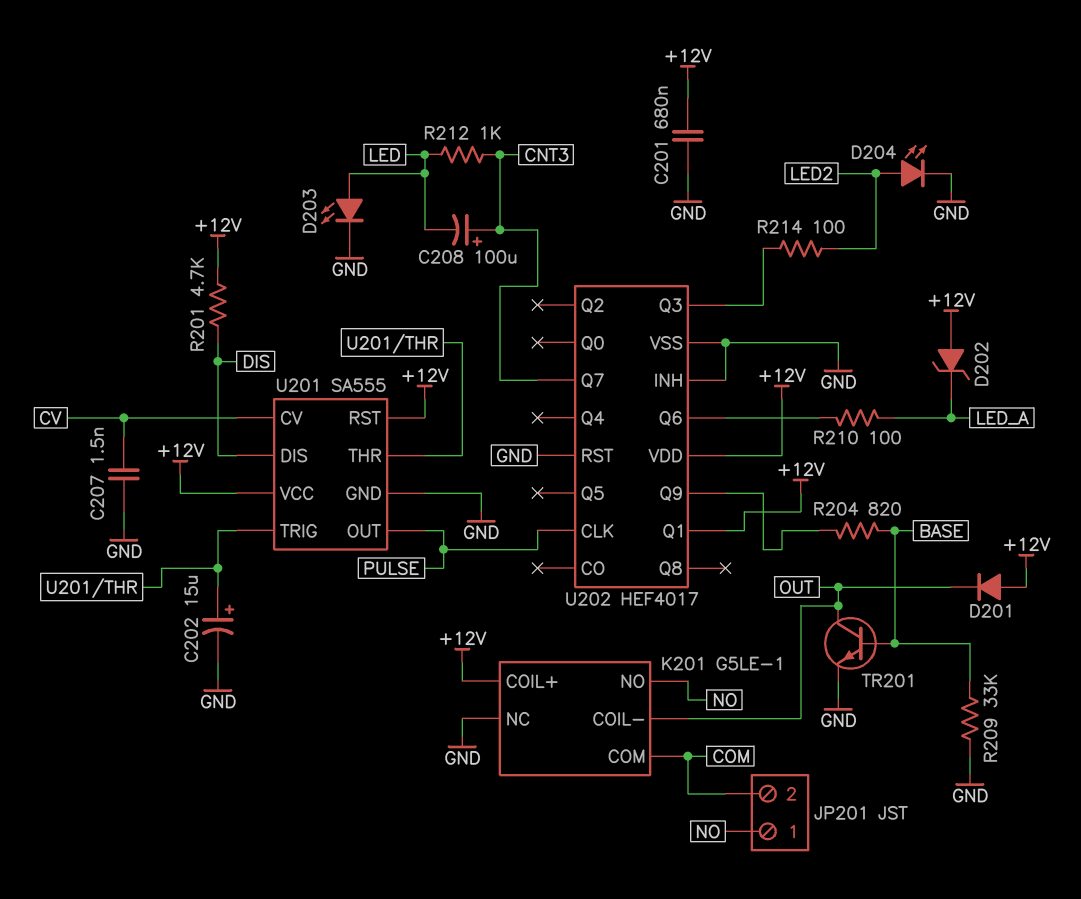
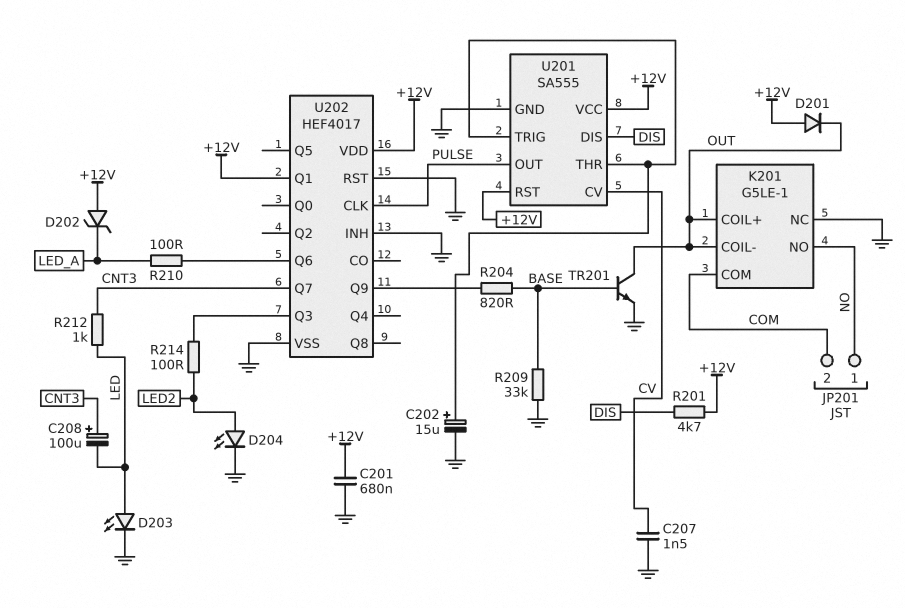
K201 pin COIL+: +12V -> OUT

